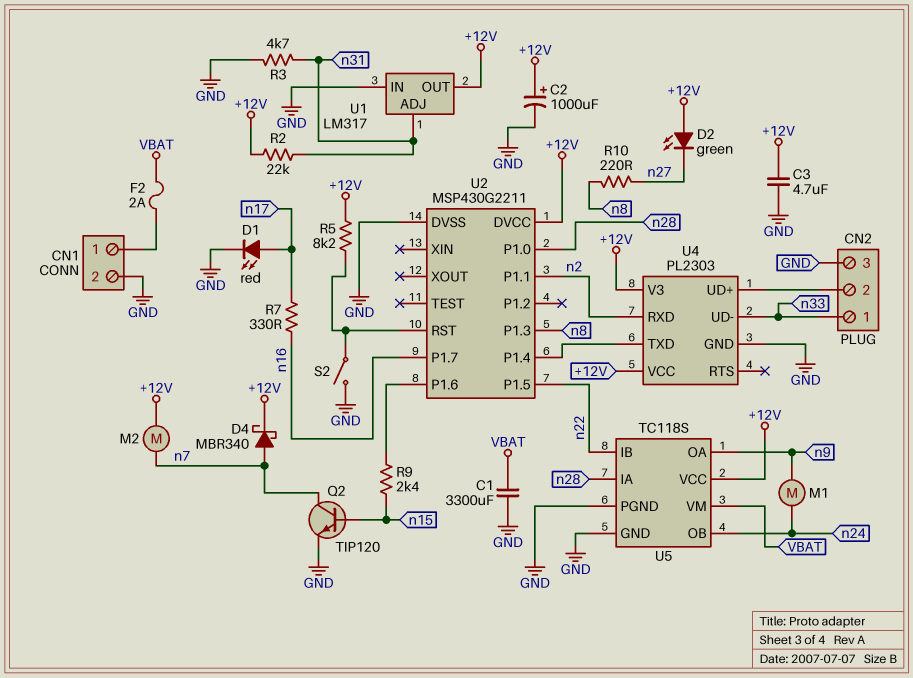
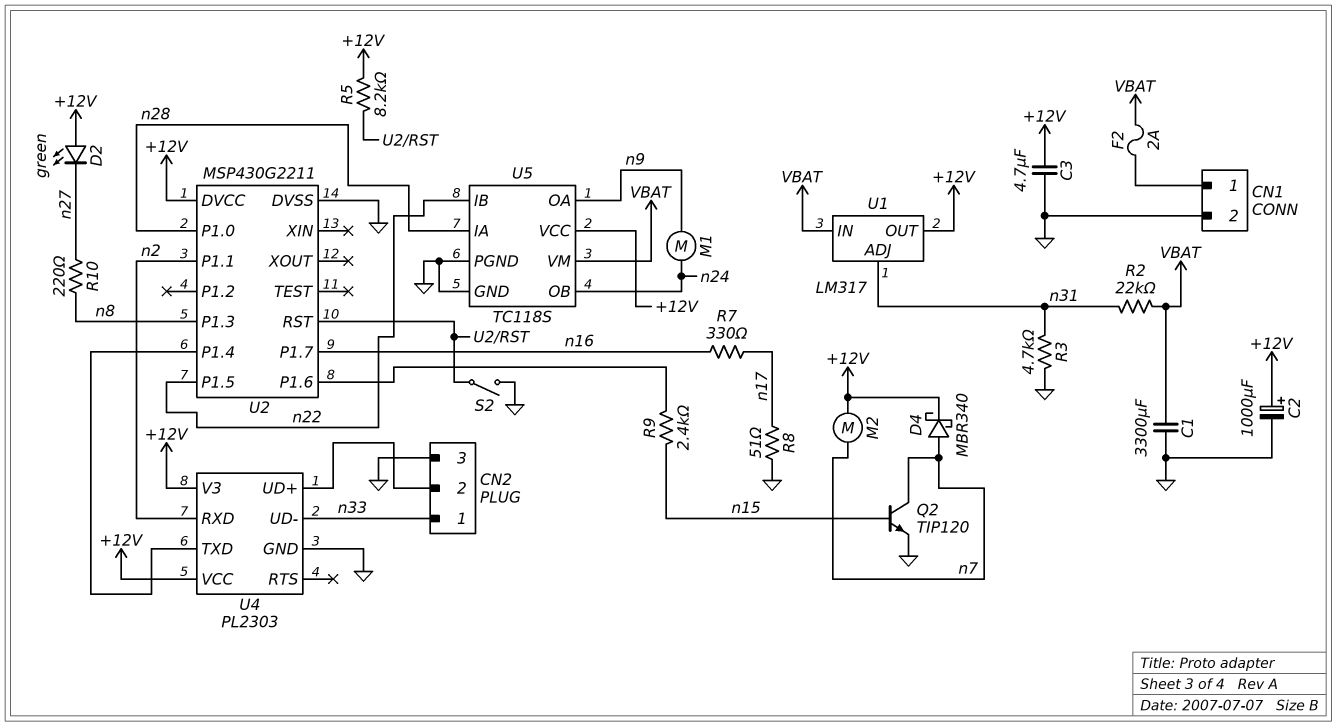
D1: LED red (A n17, K GND) -> none
R2: 22k (+12V, n31) -> 22k (VBAT, n31)
R8: none -> 51 (GND, n17)
U1 pin IN: GND -> VBAT

